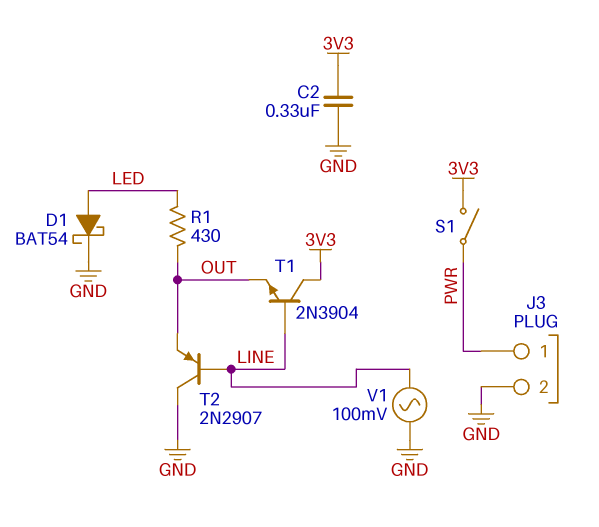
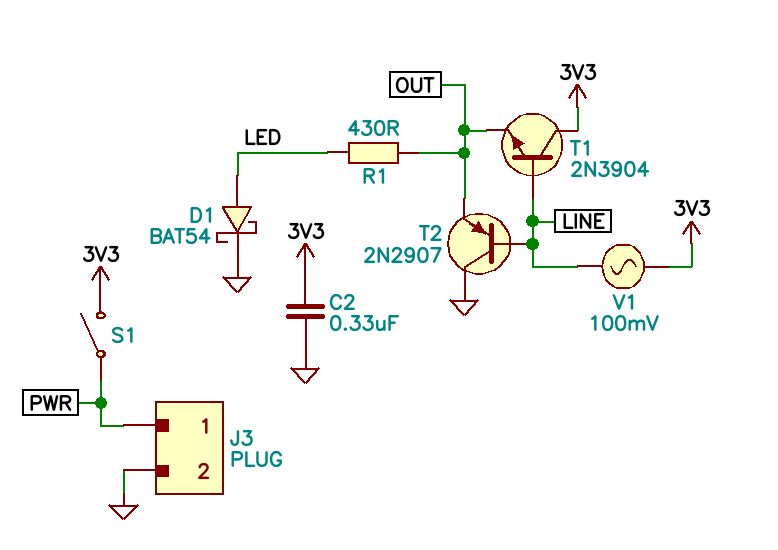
V1: AC 100mV (GND, LINE) -> AC 100mV (3V3, LINE)

